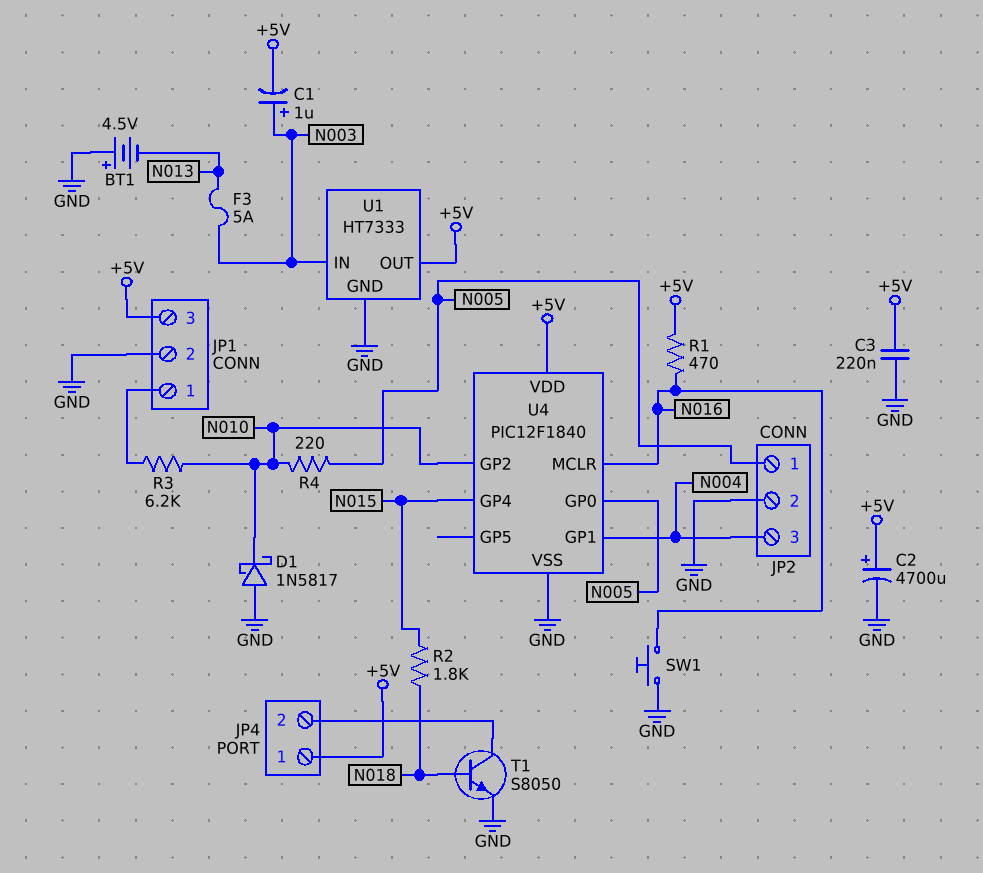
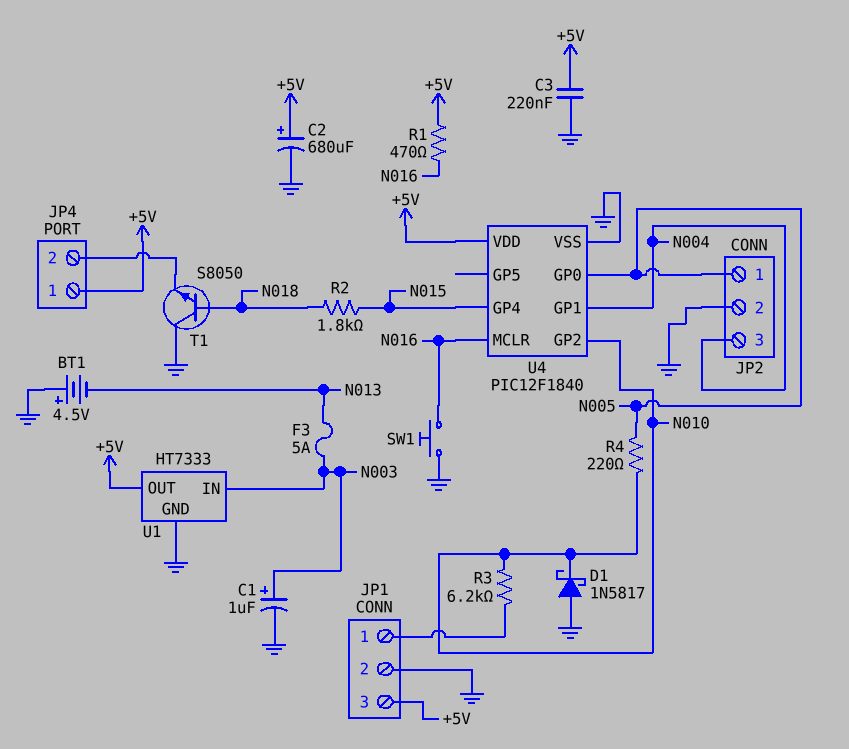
C1: 1uF (plus N003, minus +5V) -> 1uF (plus N003, minus GND)
C2: 4700uF (plus +5V, minus GND) -> 680uF (plus +5V, minus GND)
T1: NPN S8050 (B N018, C JP4/2, E GND) -> NPN S8050 (B N018, C GND, E JP4/2)

